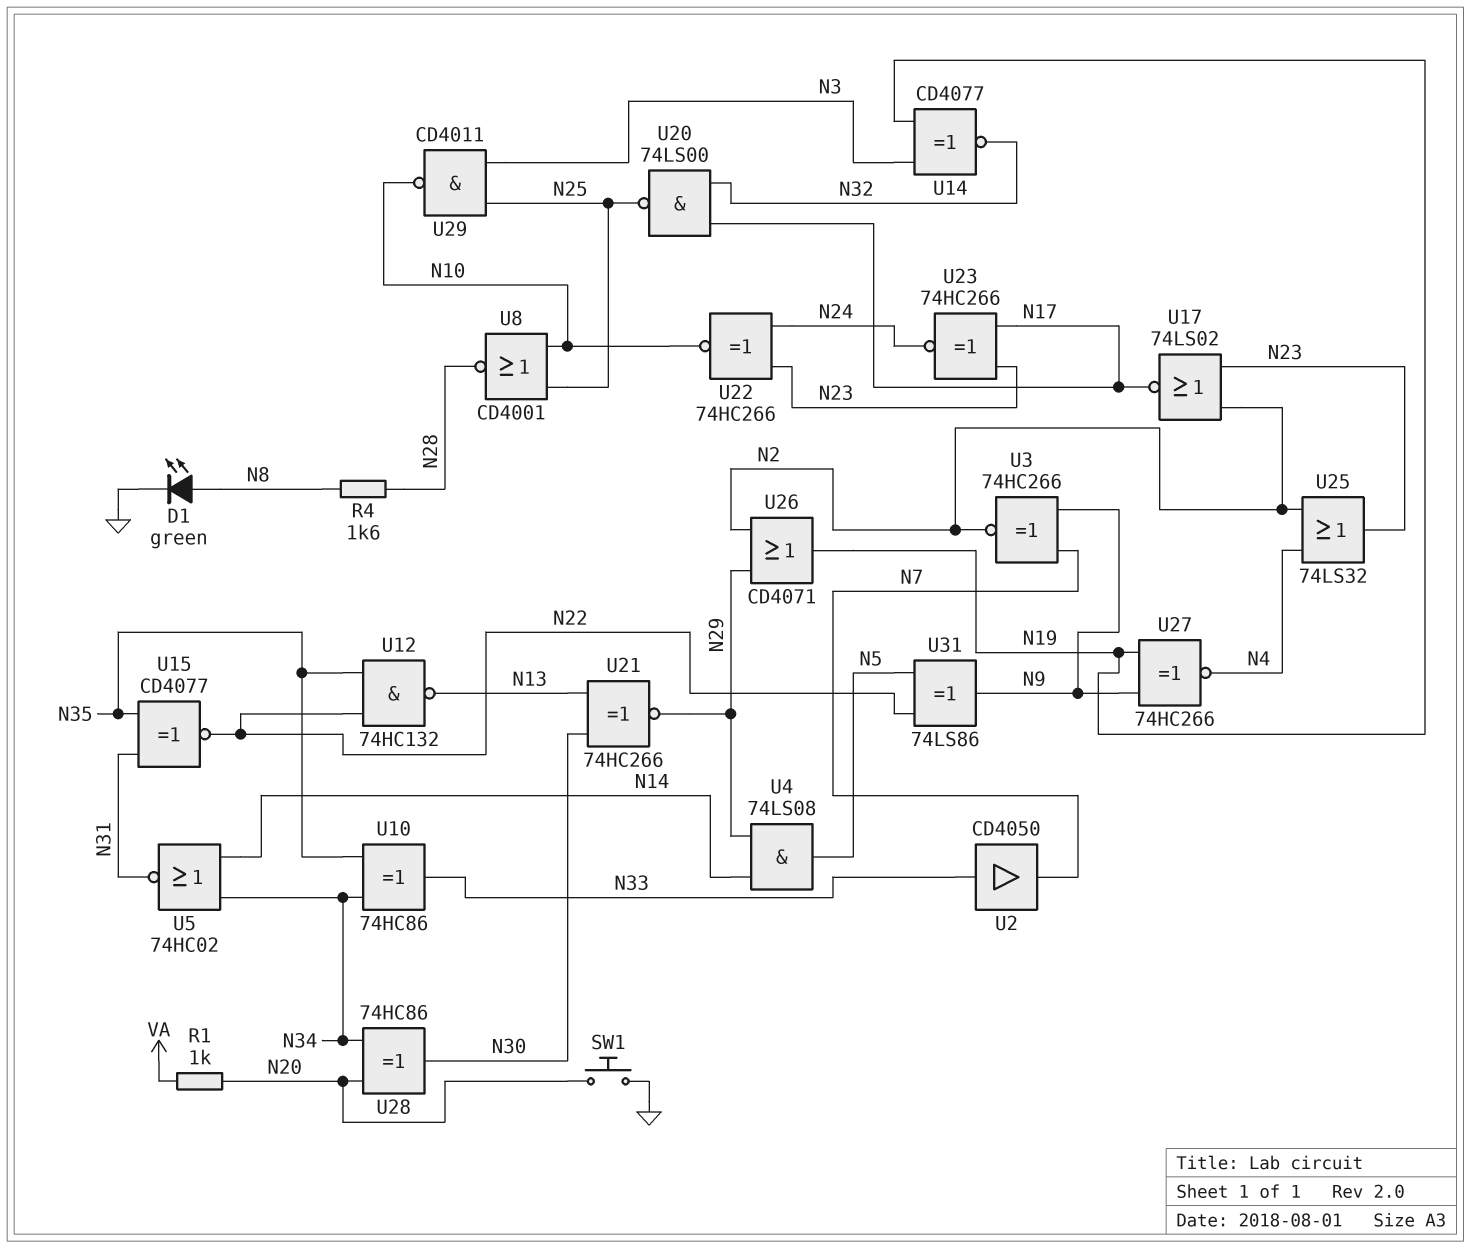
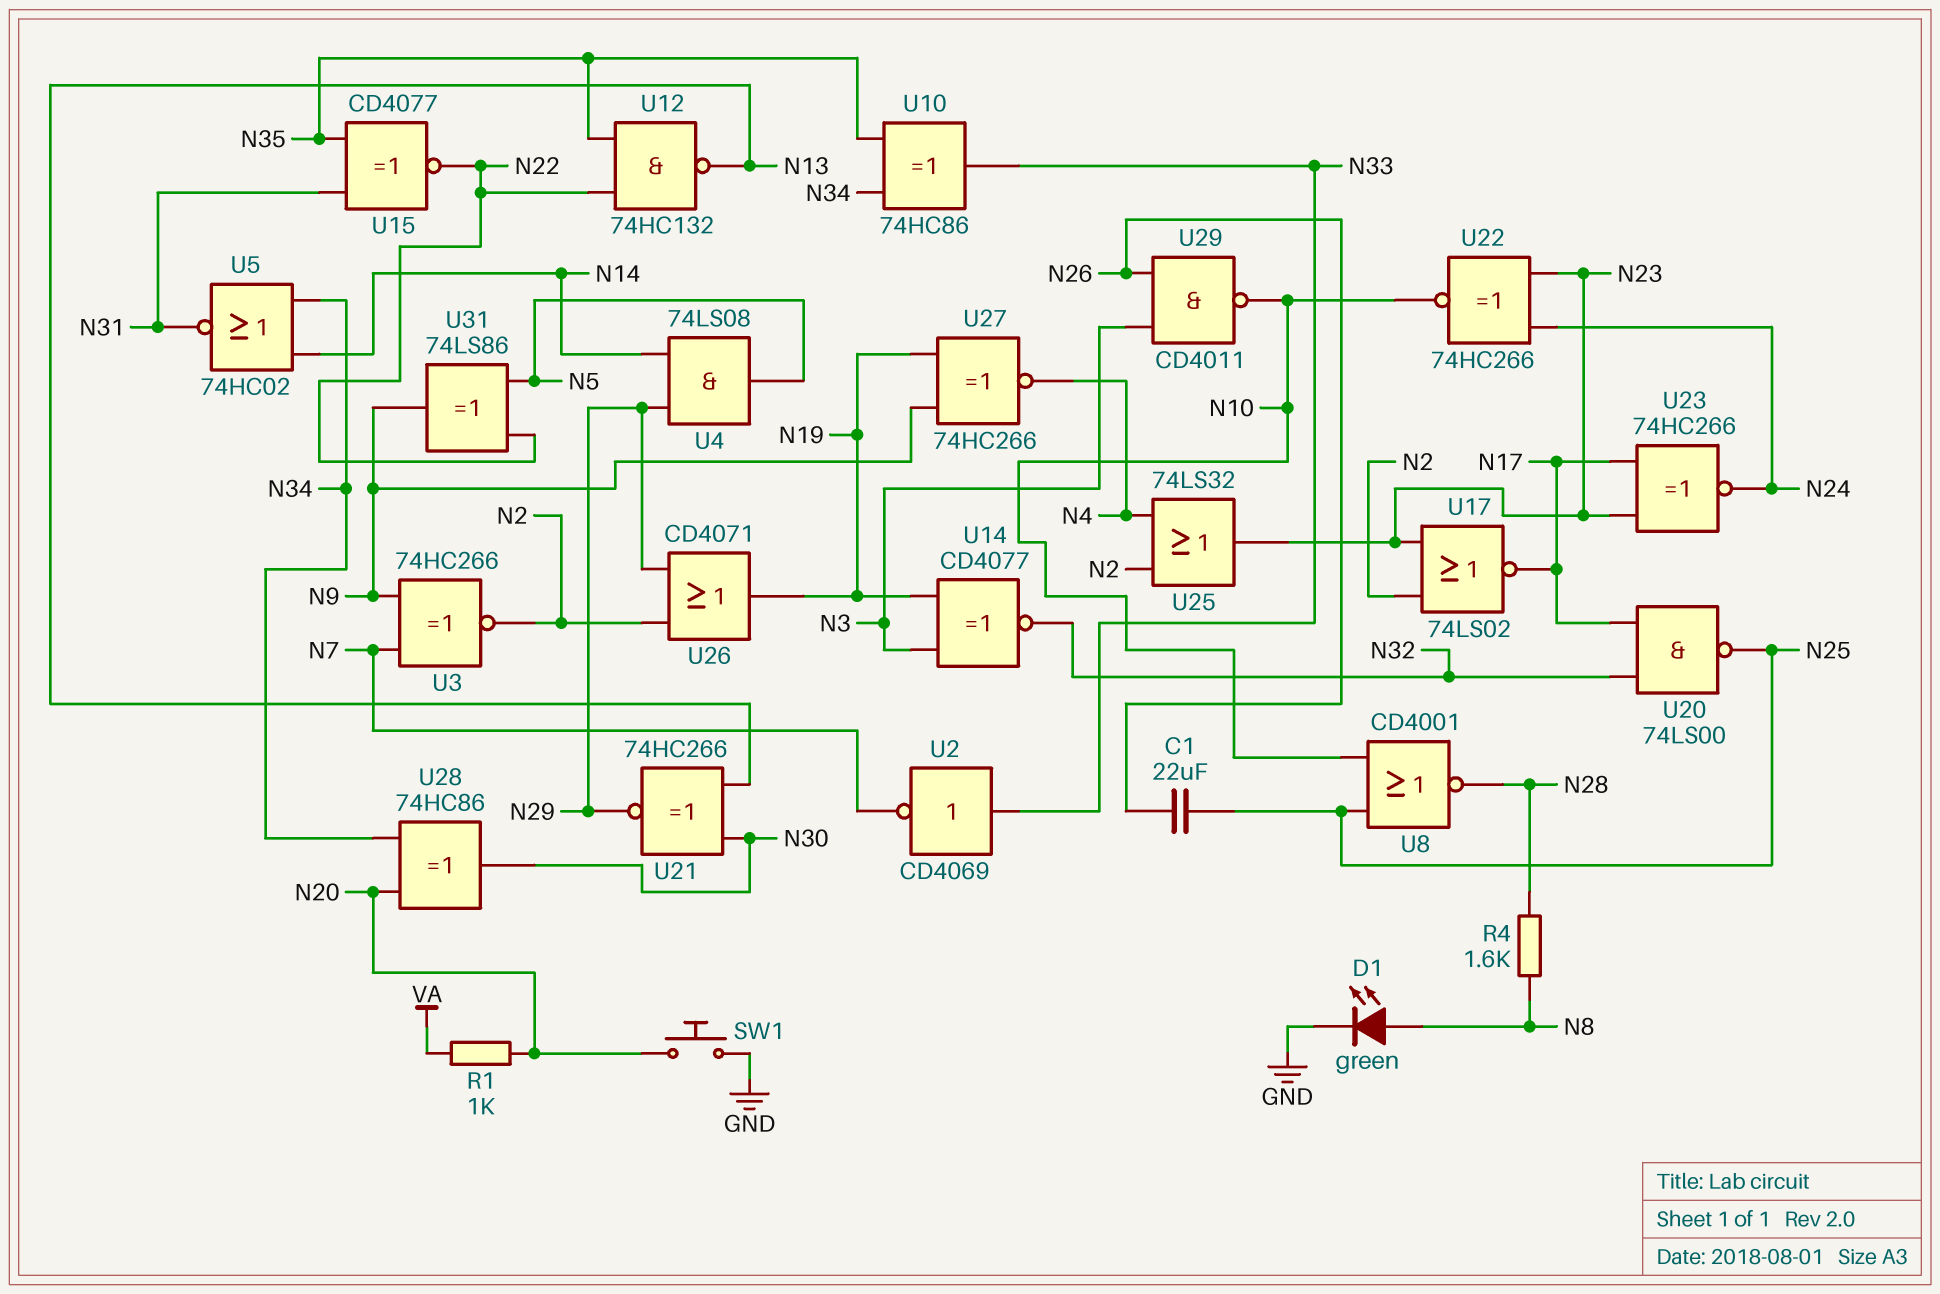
C1: none -> 22uF (N25, N26)
U2: buffer CD4050 (in N33, out N7) -> NOT CD4069 (in N33, out N7)
U29: NAND CD4011 (in N3, in N25, out N10) -> NAND CD4011 (in N3, in N26, out N10)

